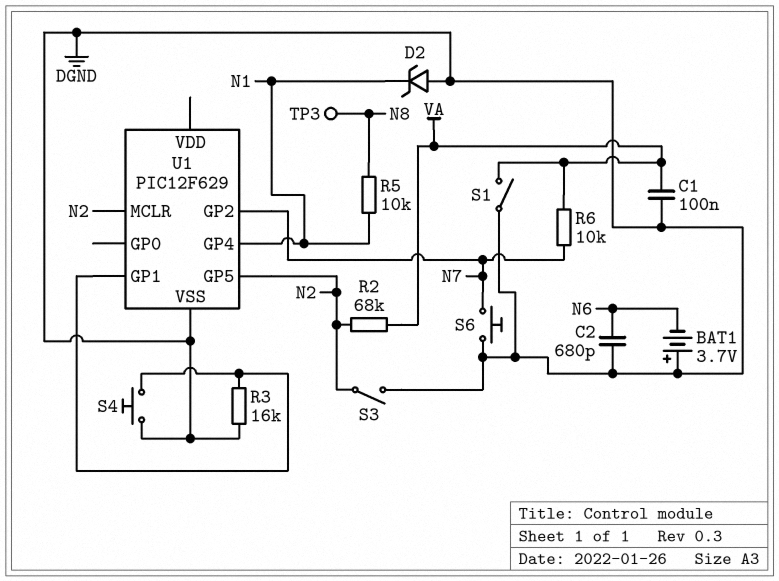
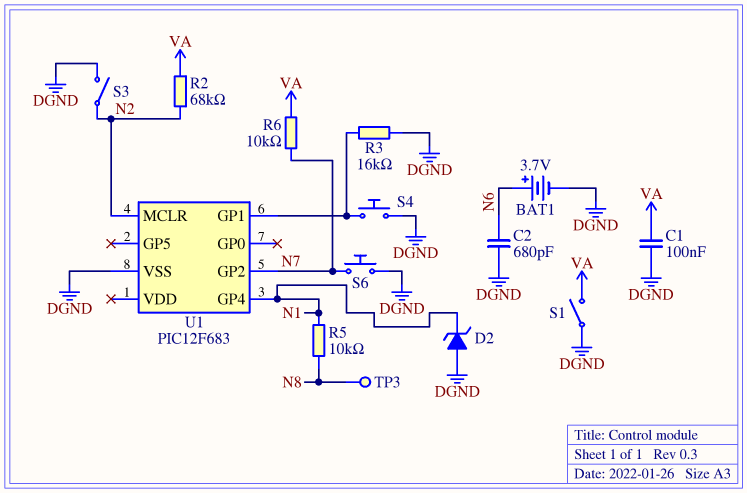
BAT1: 3.7V (plus DGND, minus N6) -> 3.7V (plus N6, minus DGND)
U1: PIC12F629 -> PIC12F683
U1 pin GP5: N2 -> none

